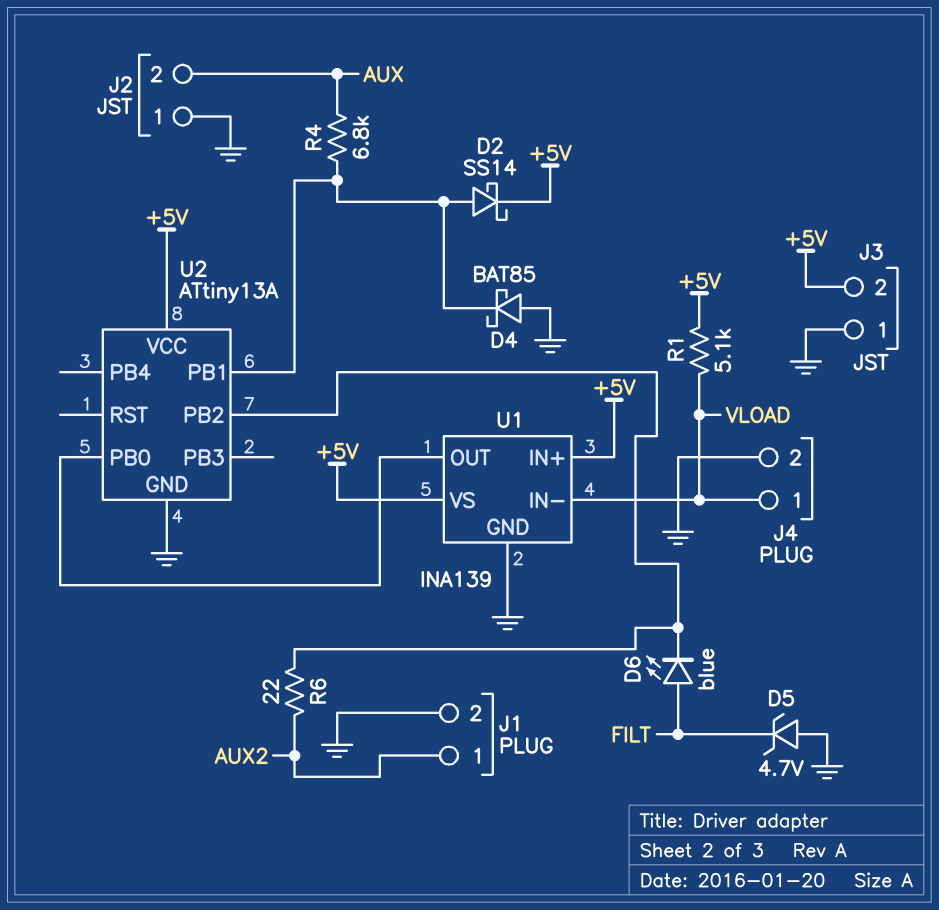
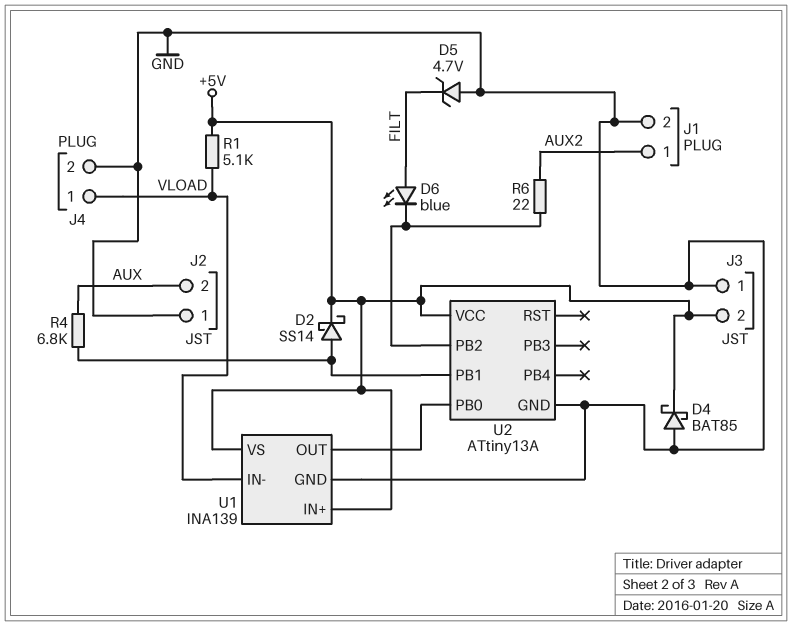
D4: schottky BAT85 (A GND, K U2/PB1) -> schottky BAT85 (A GND, K +5V)

